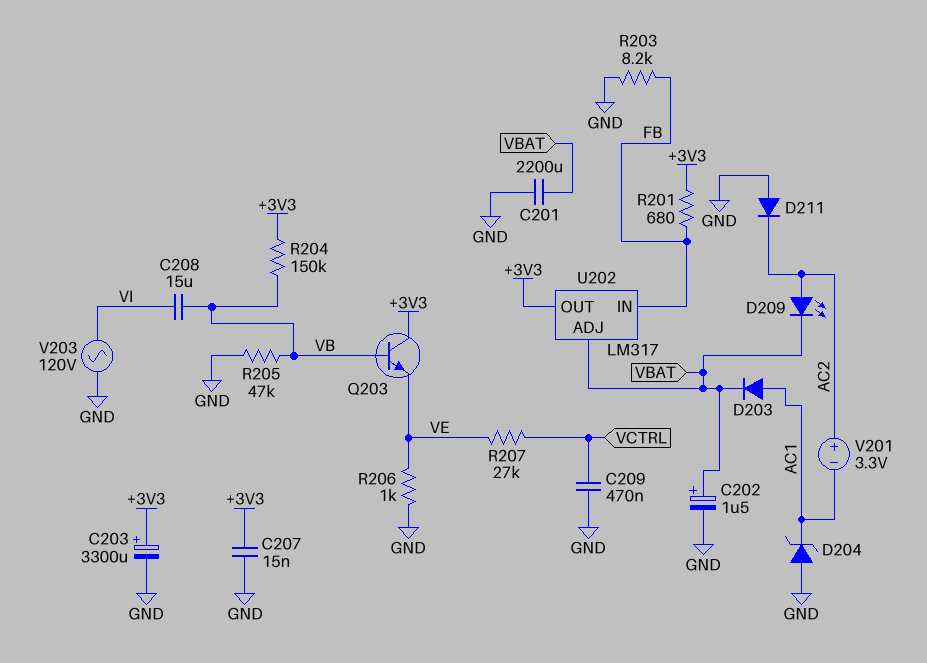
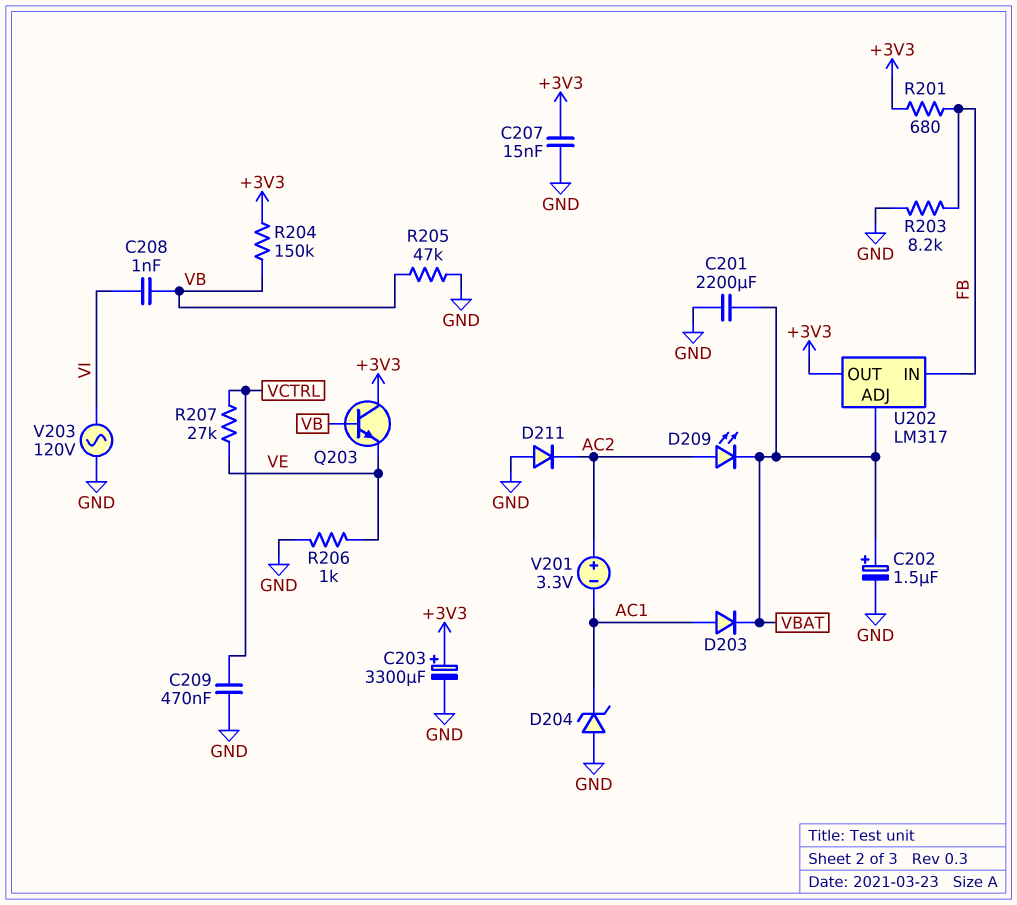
C208: 15uF (VB, VI) -> 1nF (VB, VI)

